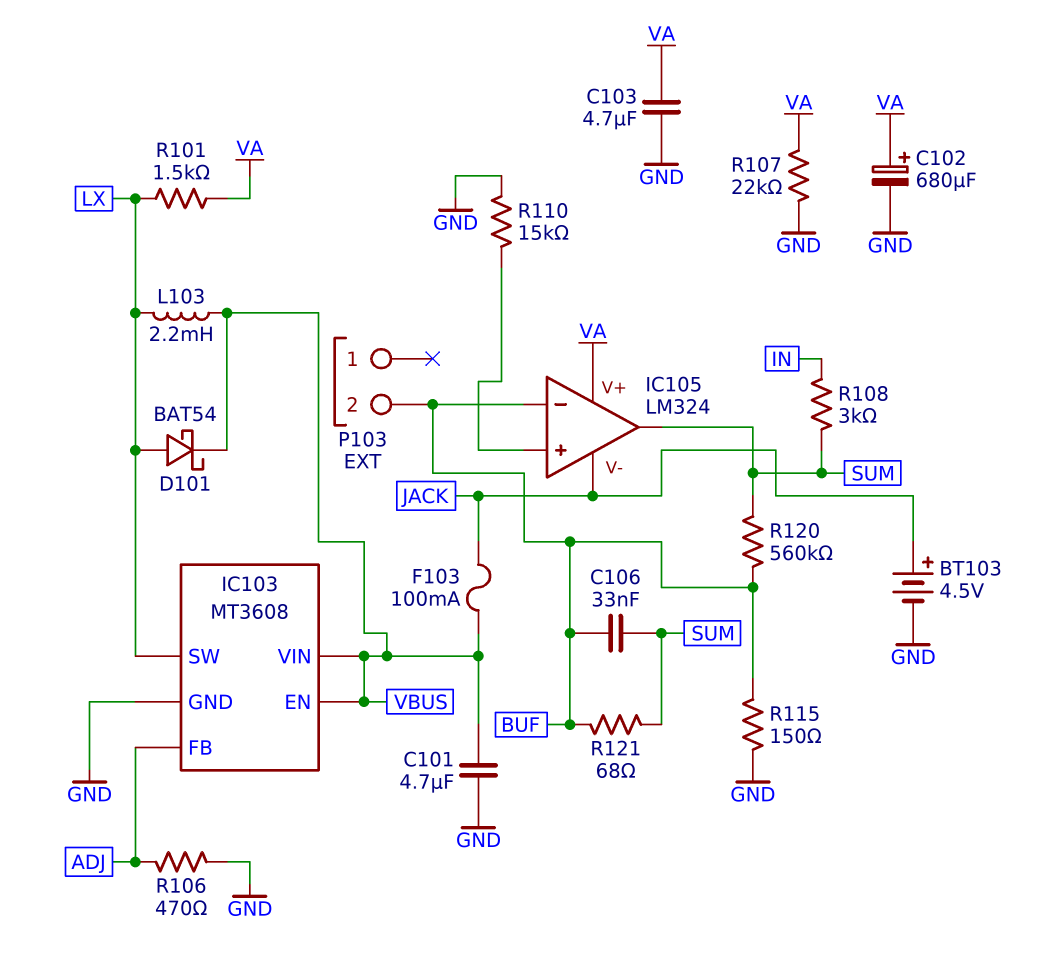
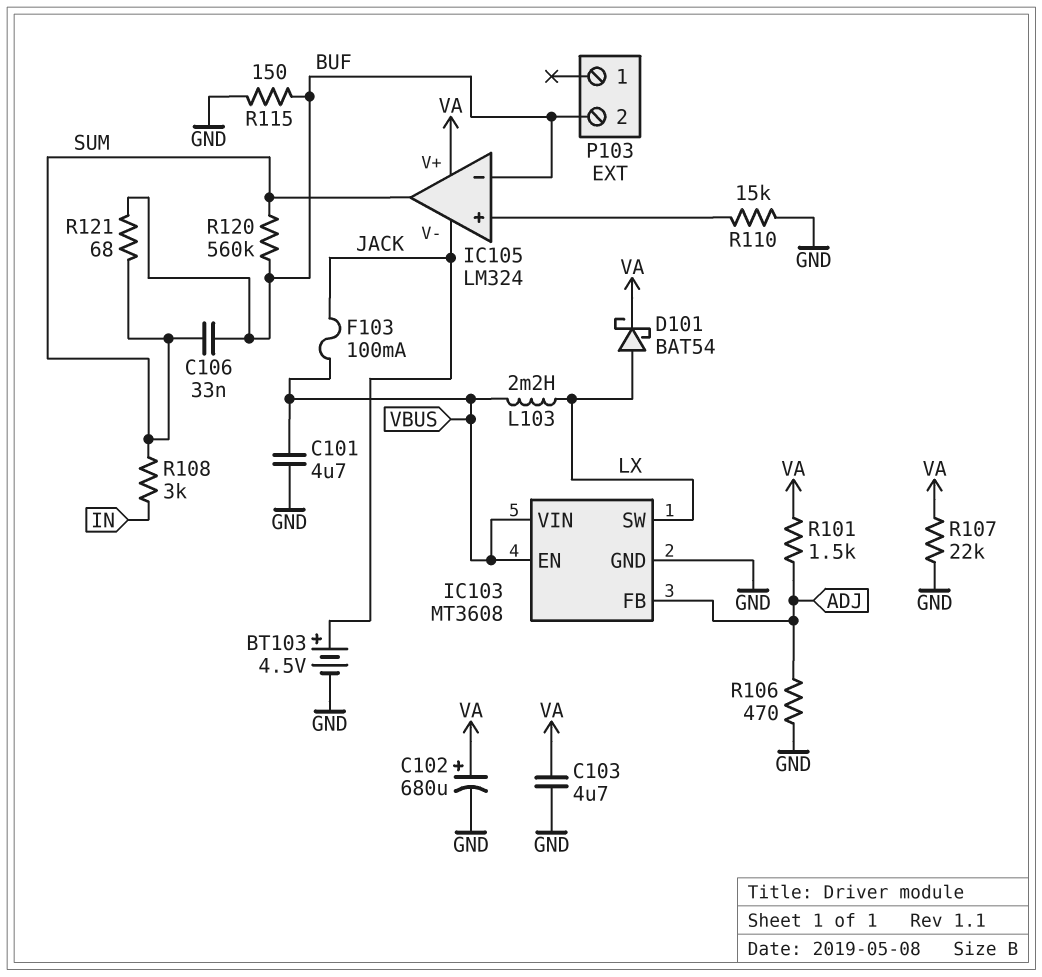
D101: schottky BAT54 (A LX, K VBUS) -> schottky BAT54 (A LX, K VA)
R101: 1.5k (LX, VA) -> 1.5k (ADJ, VA)

